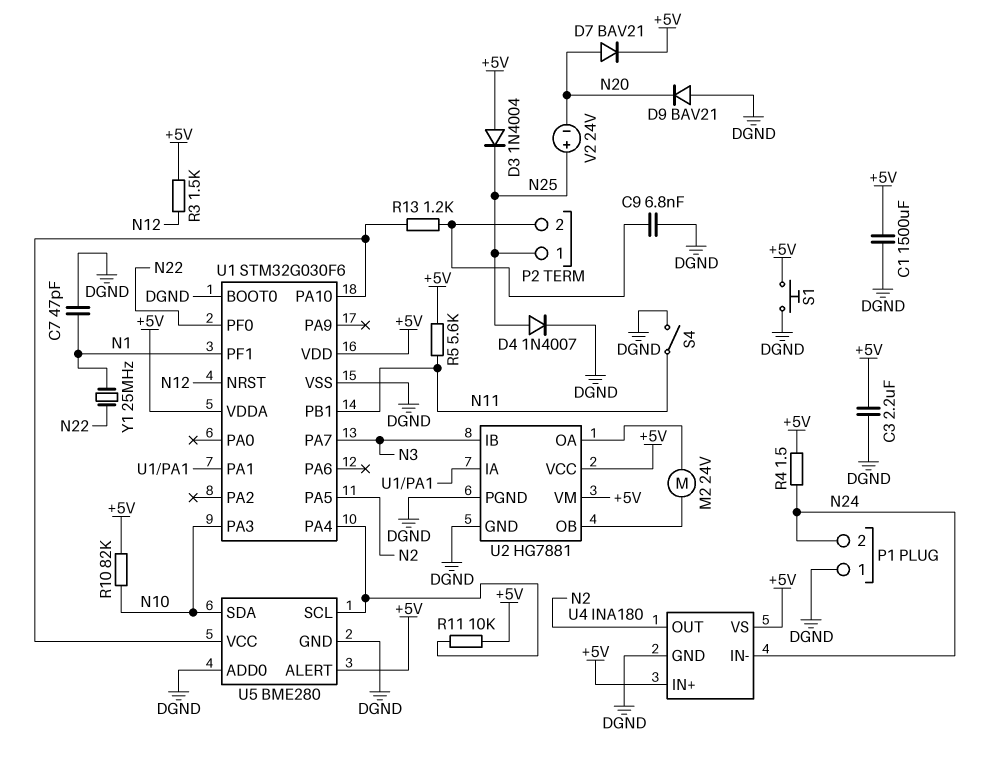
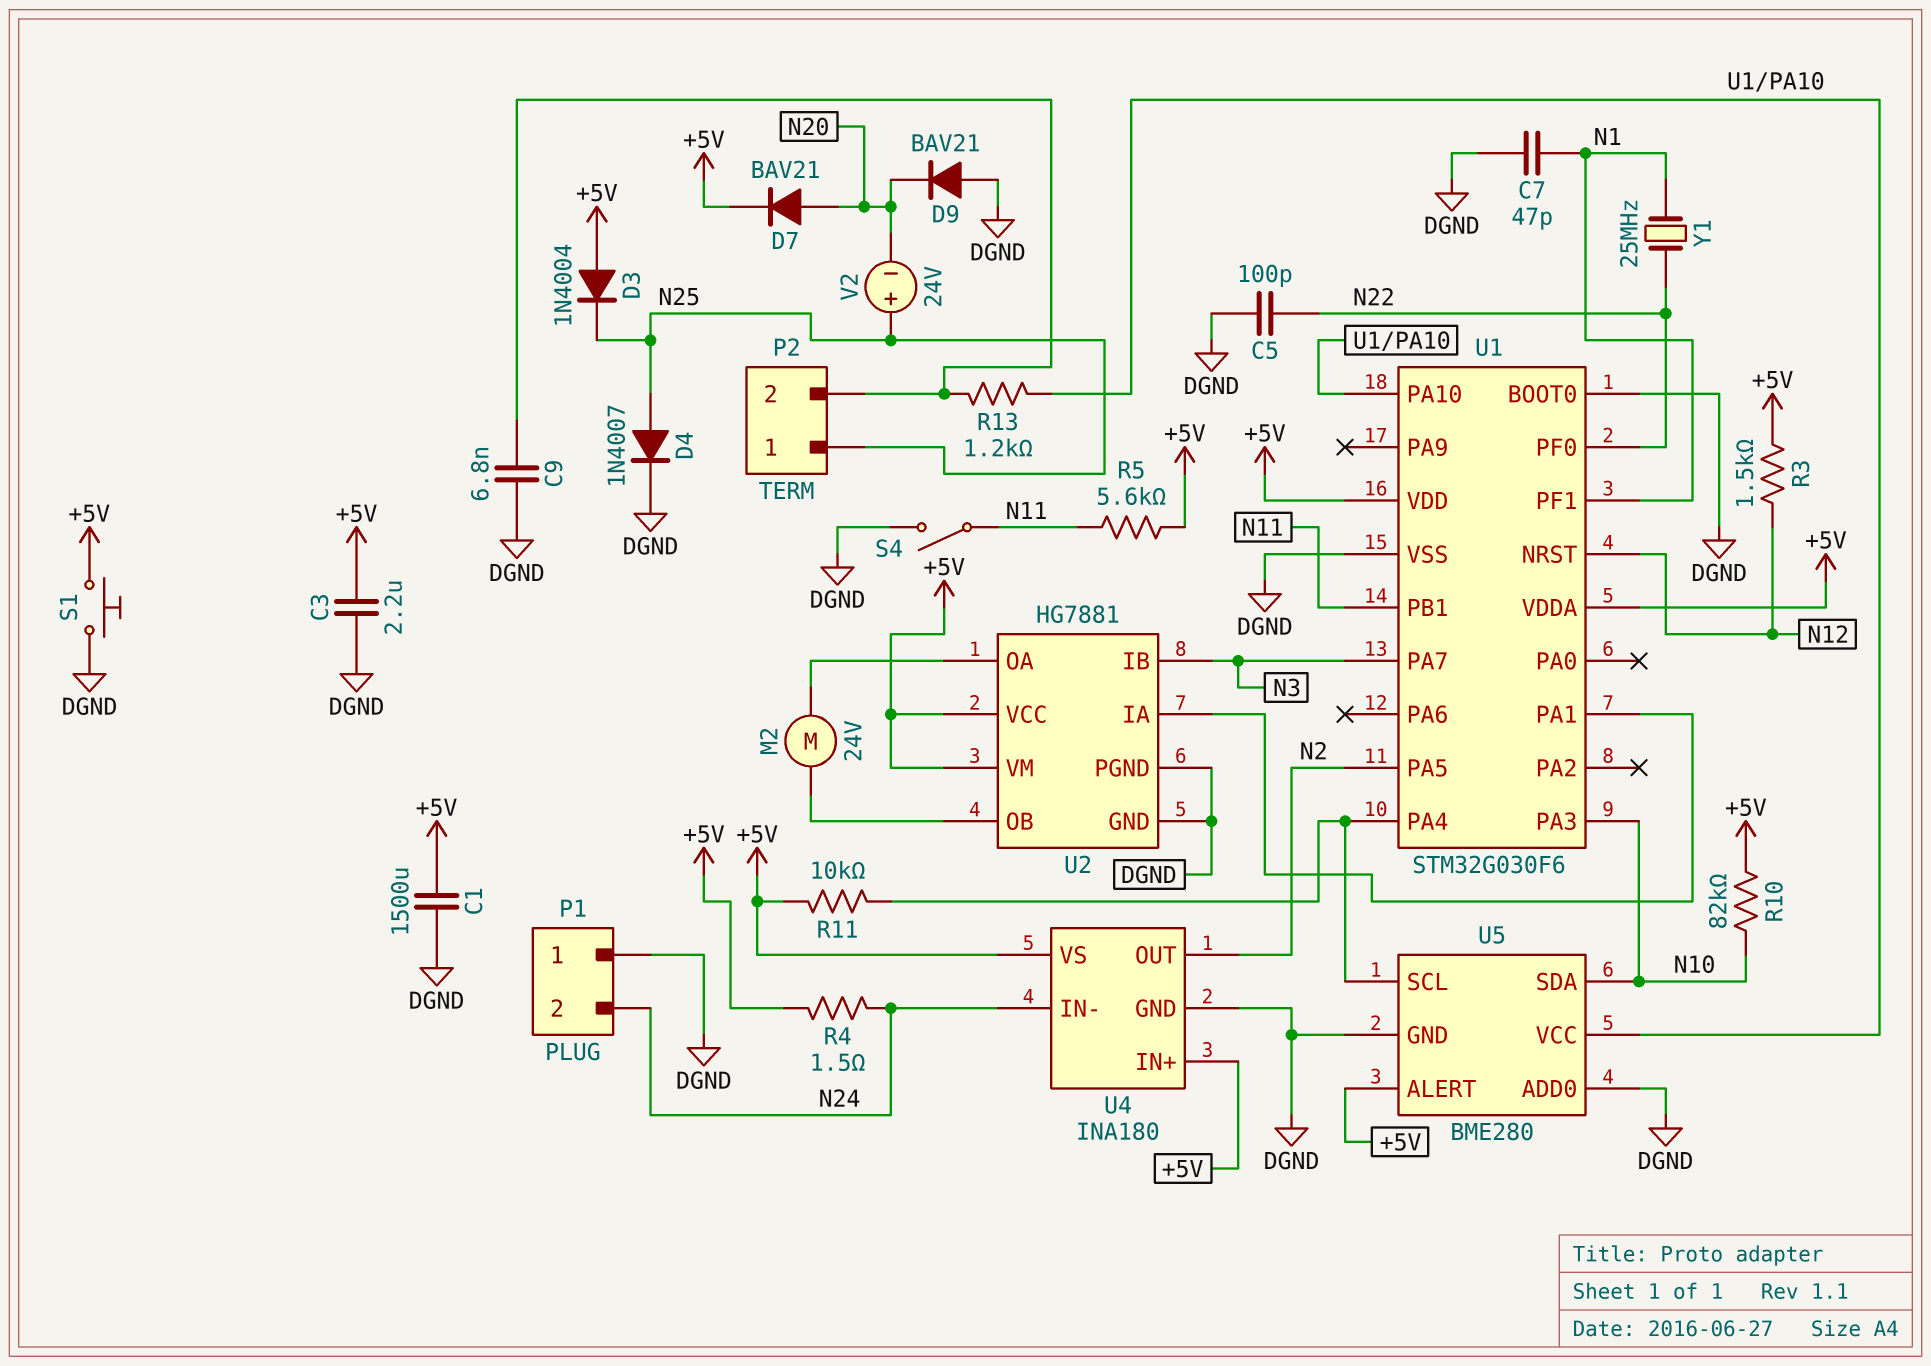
C5: none -> 100pF (DGND, N22)

